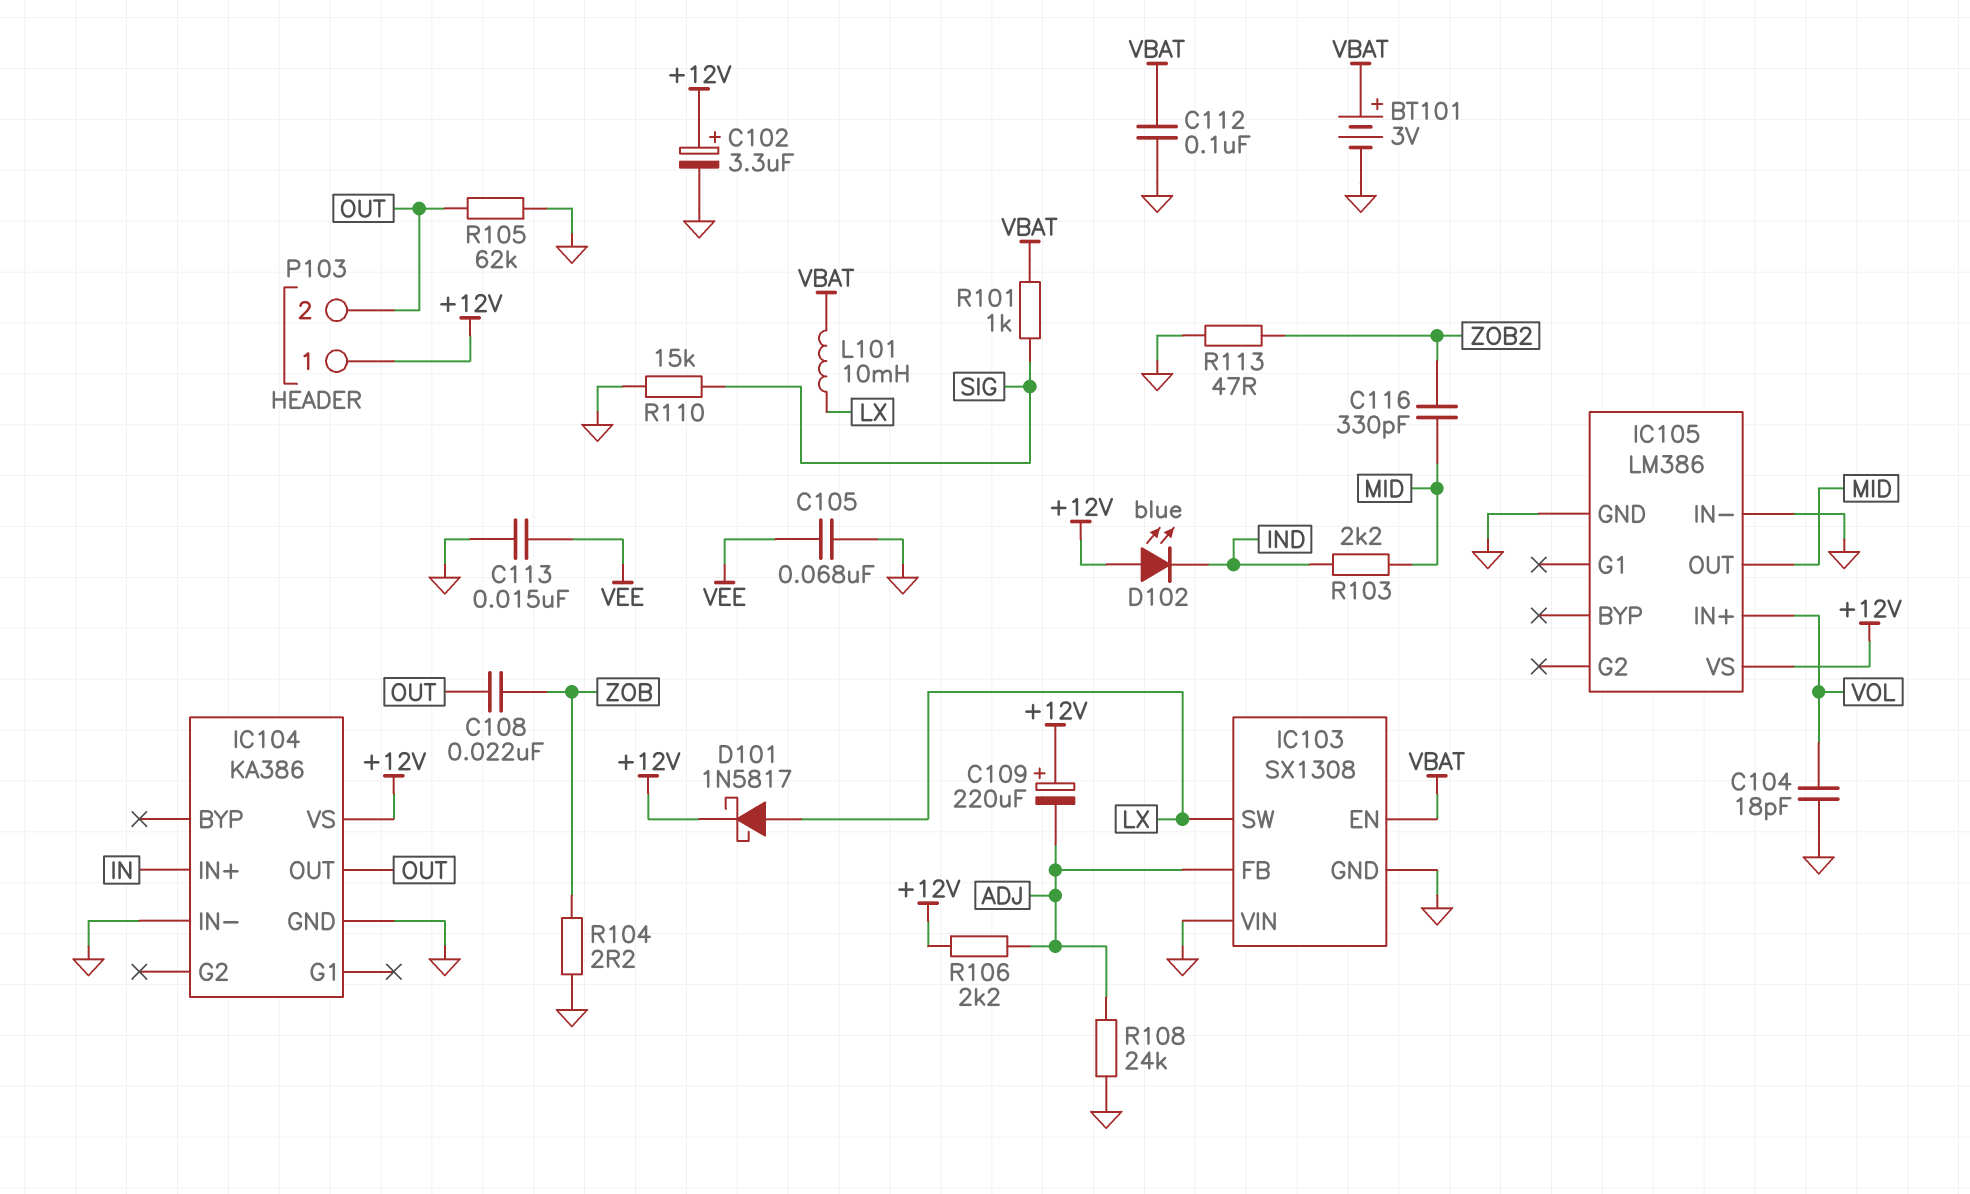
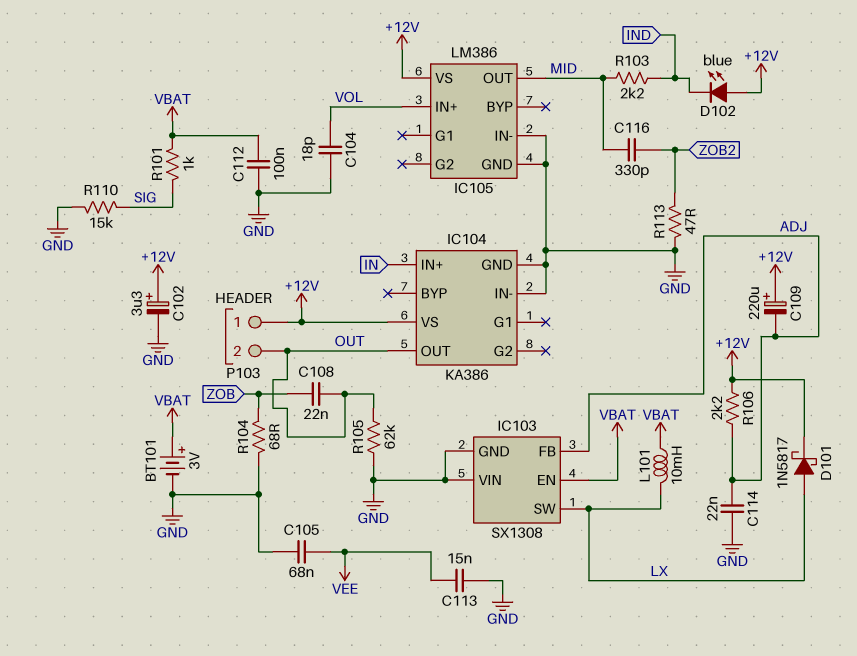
C114: none -> 22nF (ADJ, GND)
R104: 2.2 (GND, ZOB) -> 68 (GND, ZOB)
R108: 24k (ADJ, GND) -> none

